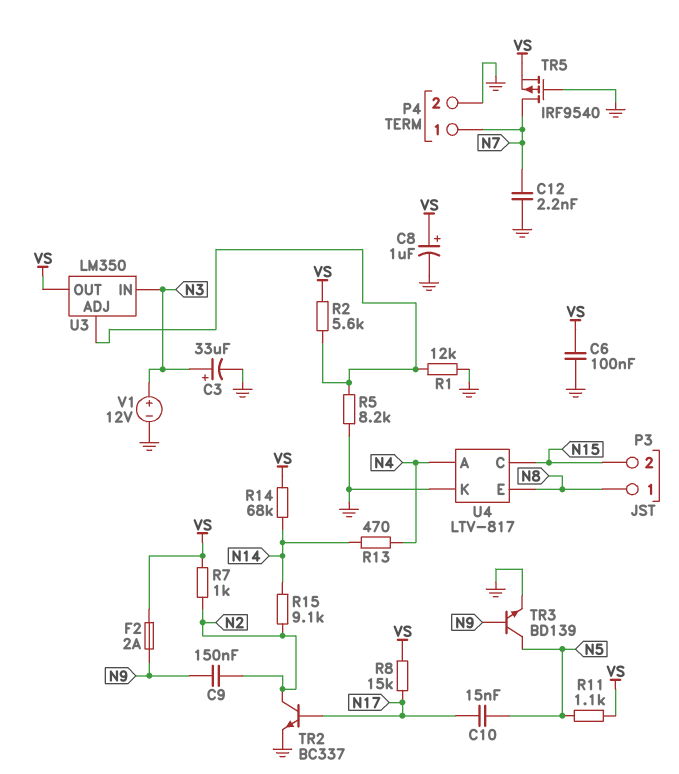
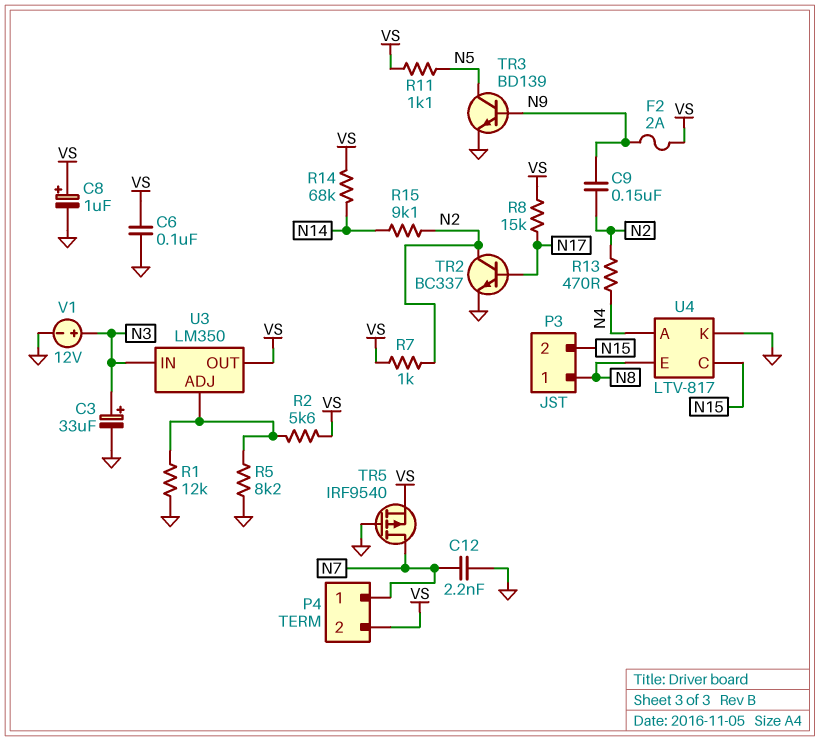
C10: 15nF (N5, N17) -> none
P4 pin 2: GND -> VS
R13: 470 (N4, N14) -> 470 (N2, N4)

